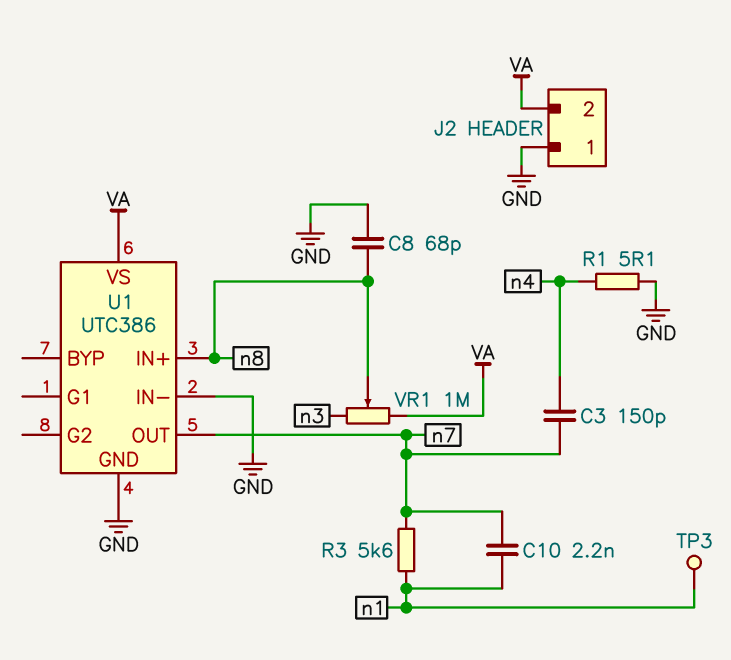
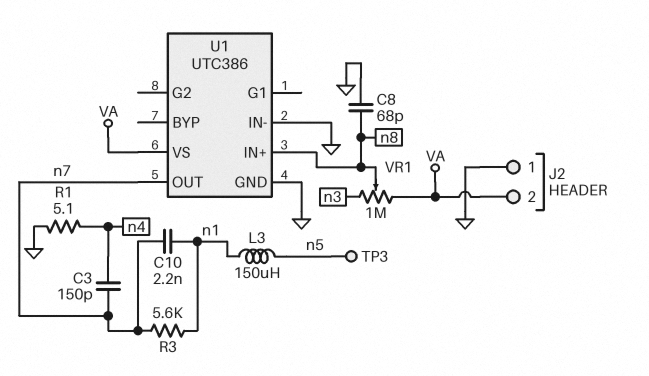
L3: none -> 150uH (n1, n5)
TP3: test point (n1) -> test point (n5)

